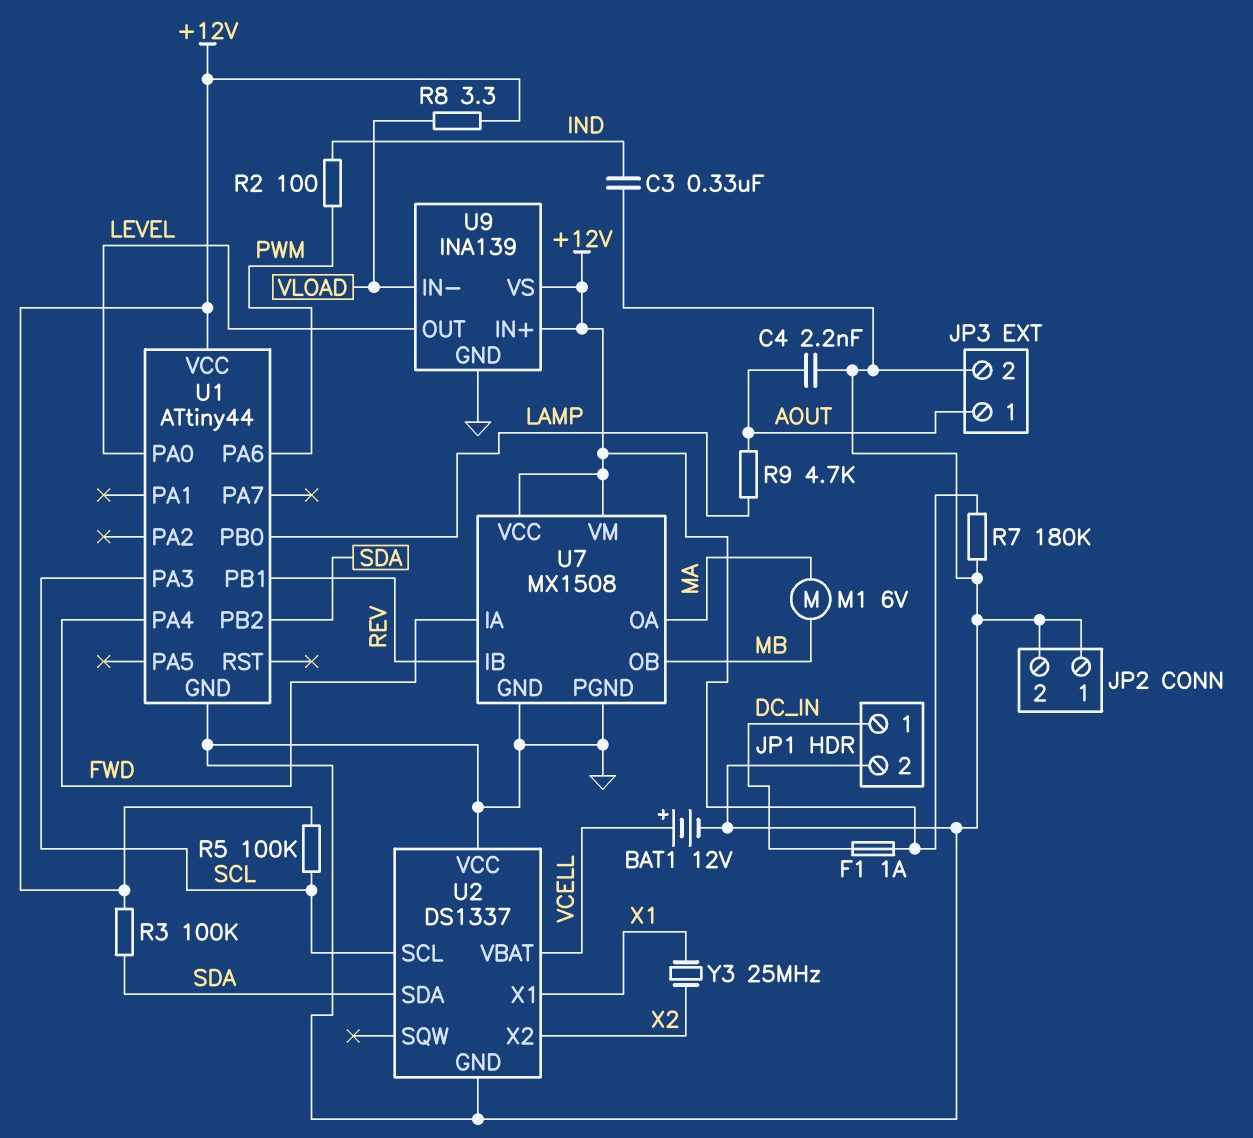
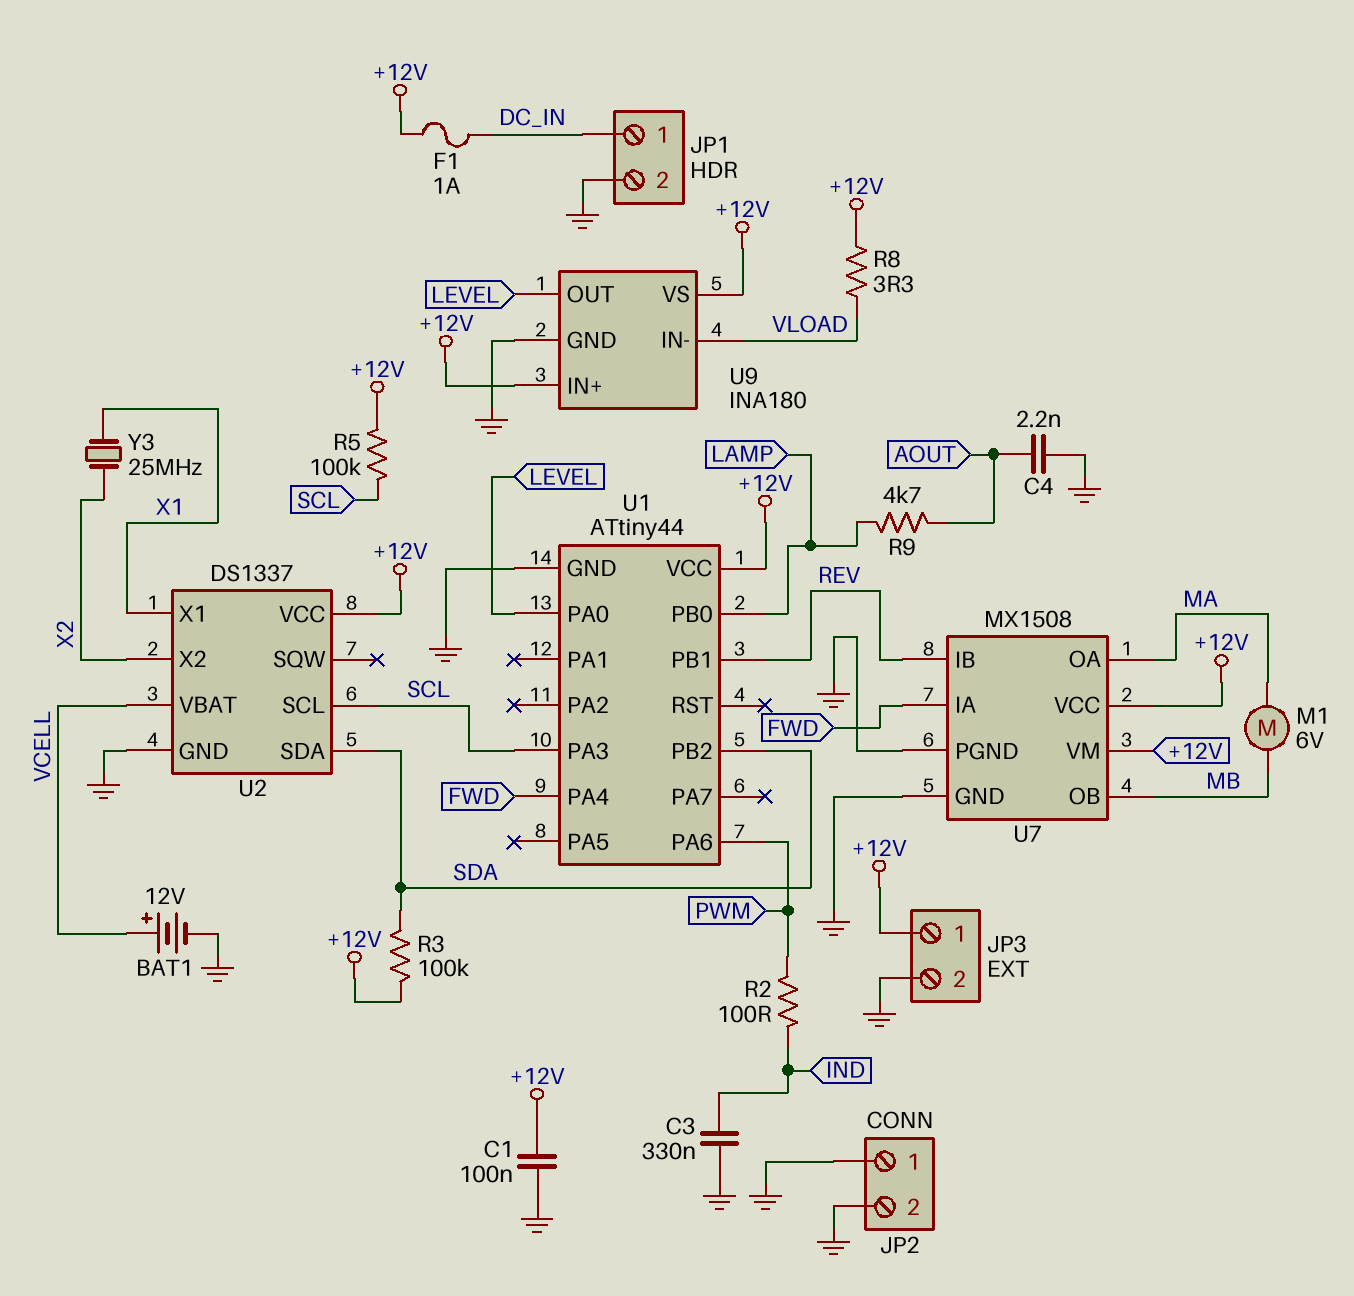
C1: none -> 100nF (+12V, GND)
JP3 pin 1: AOUT -> +12V
R7: 180k (+12V, GND) -> none
U2 pin VCC: GND -> +12V
U9: INA139 -> INA180

